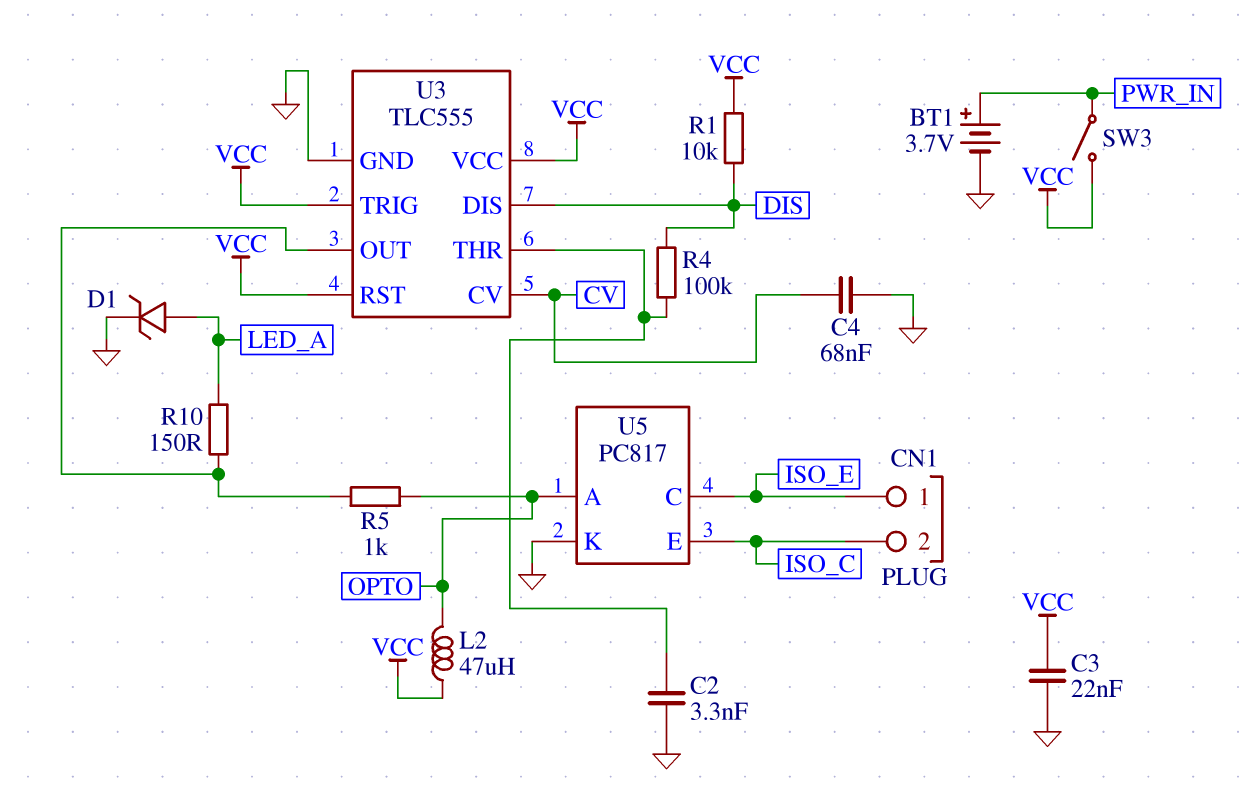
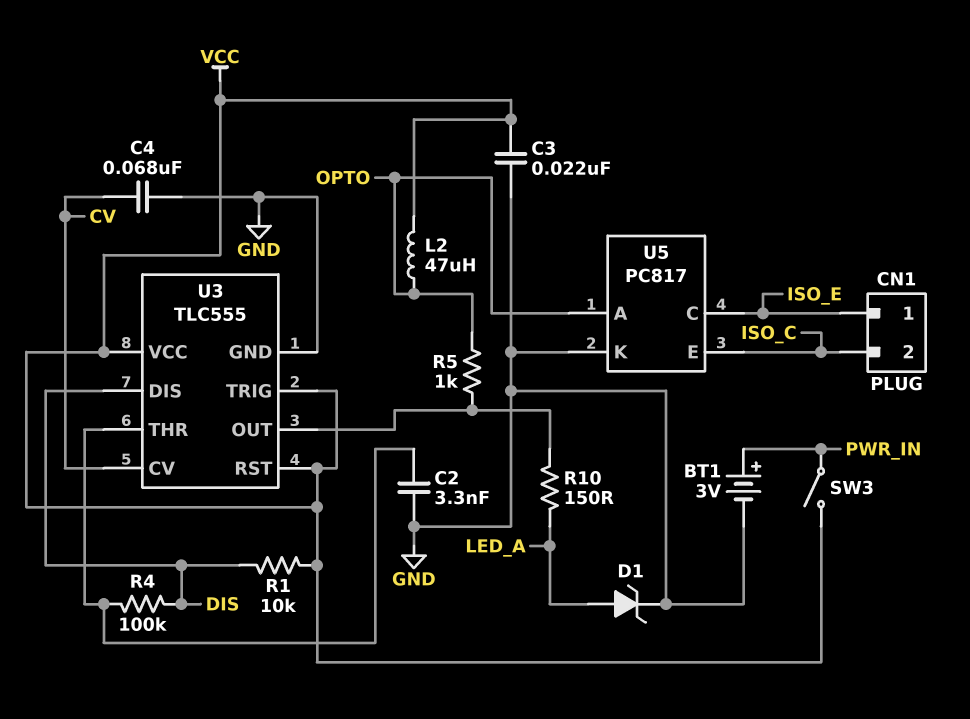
BT1: 3.7V (plus PWR_IN, minus GND) -> 3V (plus PWR_IN, minus GND)

